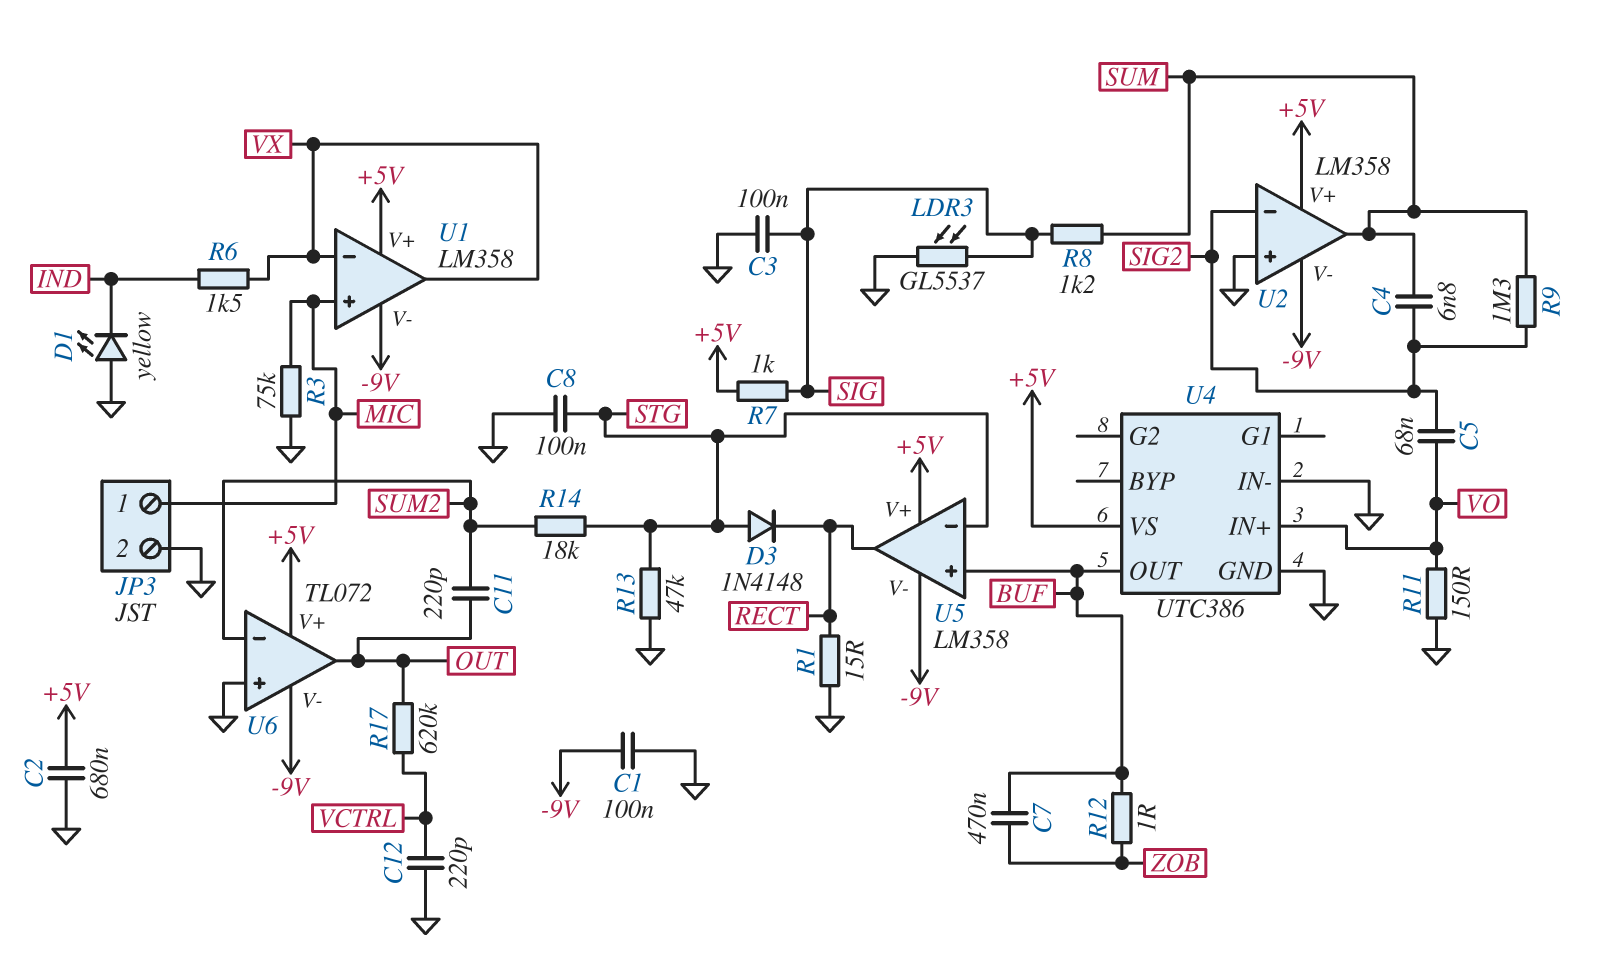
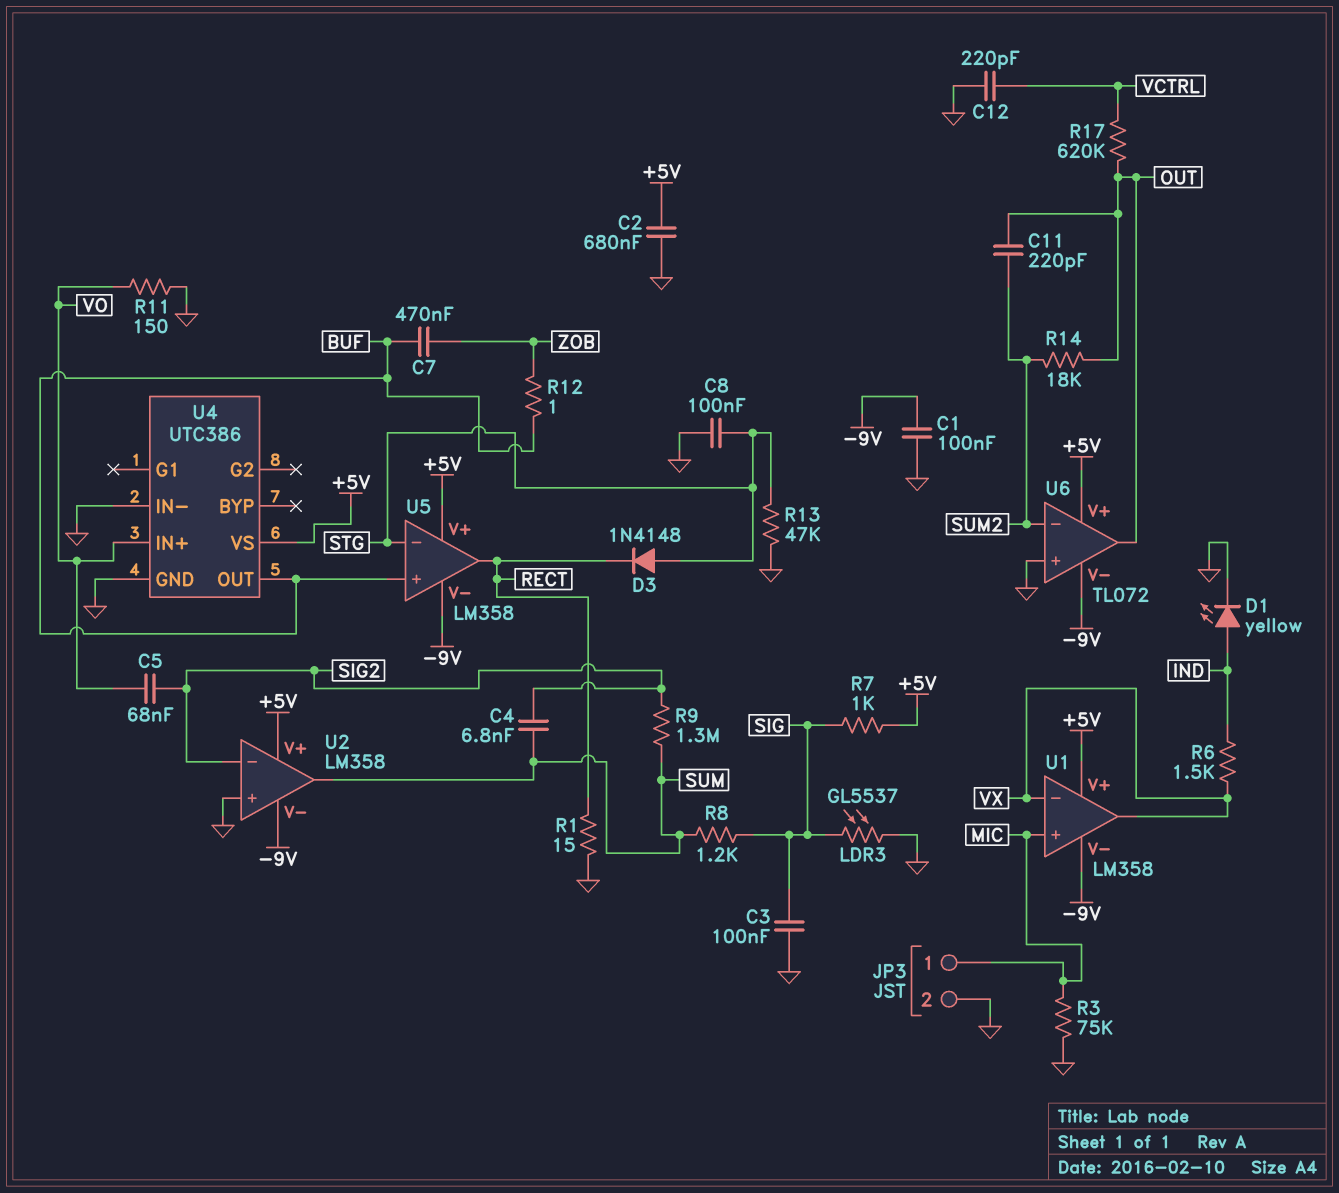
D1: LED yellow (A GND, K IND) -> LED yellow (A IND, K GND)
R14: 18k (STG, SUM2) -> 18k (OUT, SUM2)

